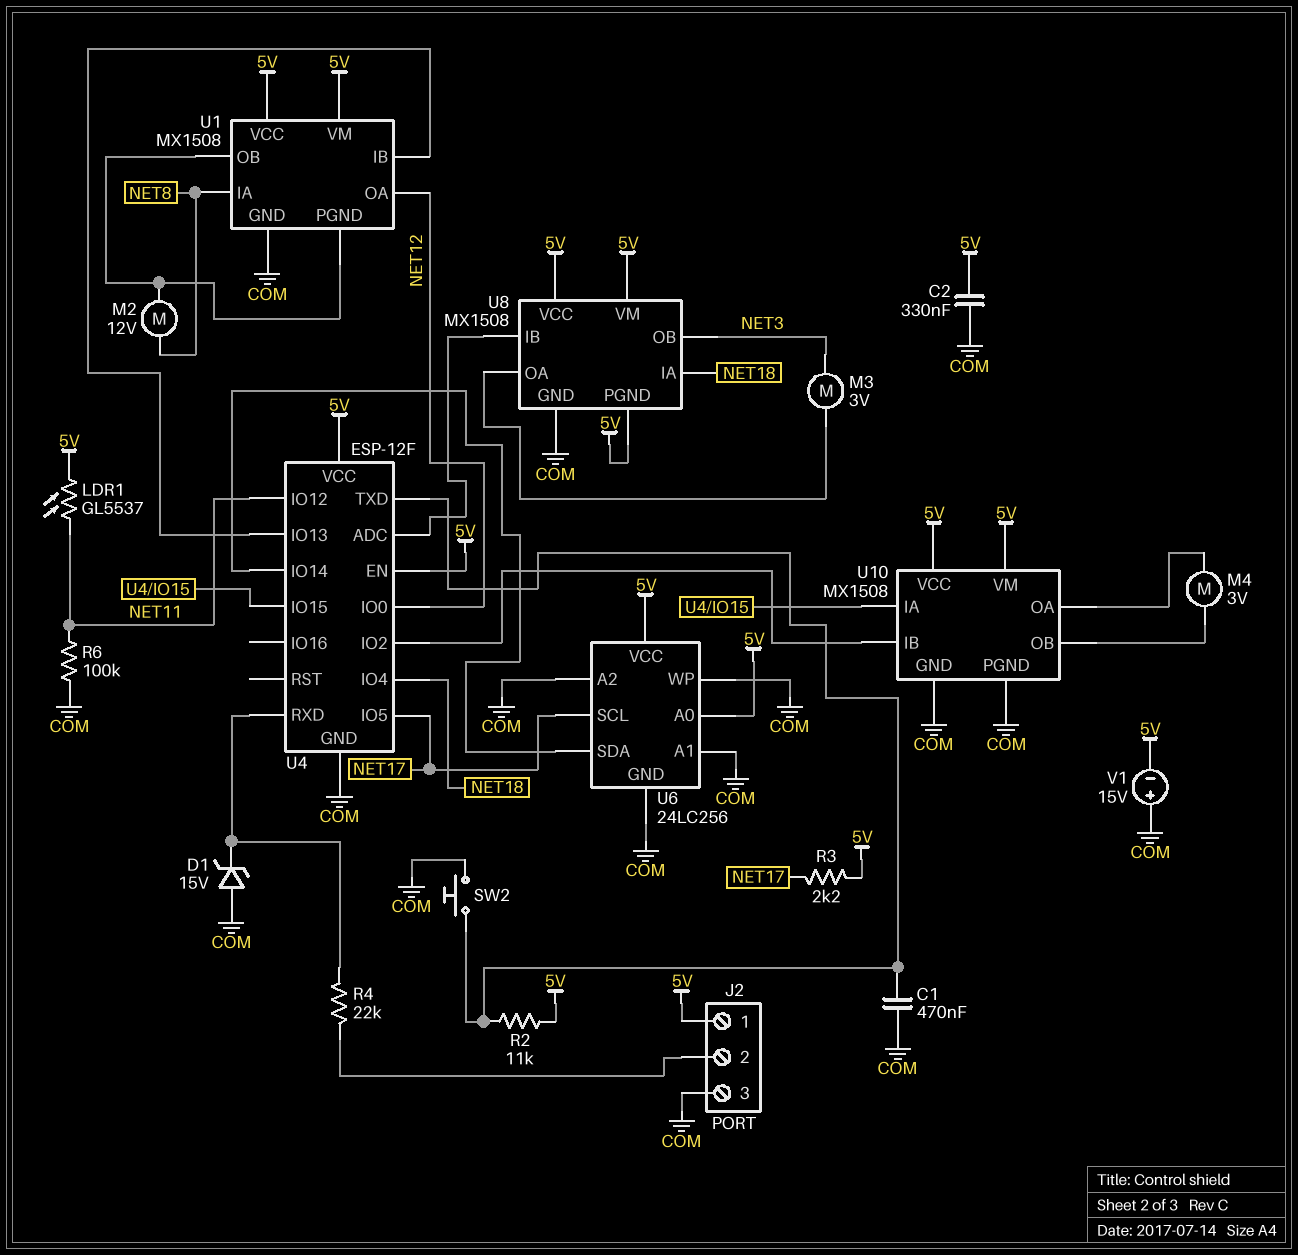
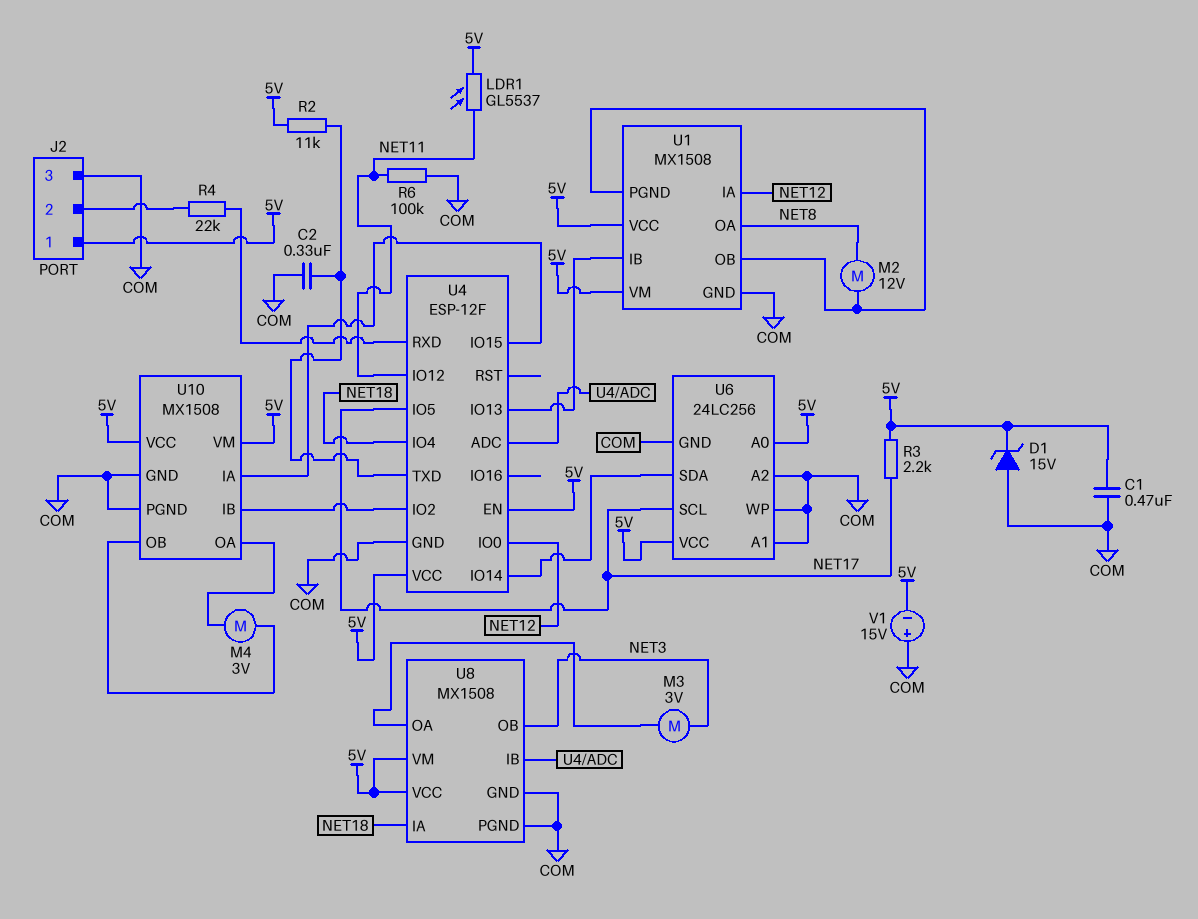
C1: 470nF (COM, U4/TXD) -> 470nF (5V, COM)
C2: 330nF (5V, COM) -> 330nF (COM, U4/TXD)
D1: zener 15V (A COM, K U4/RXD) -> zener 15V (A COM, K 5V)
SW2: button (COM, U4/TXD) -> none
U1 pin IA: NET8 -> NET12
U1 pin OA: NET12 -> NET8
U8 pin PGND: 5V -> COM

